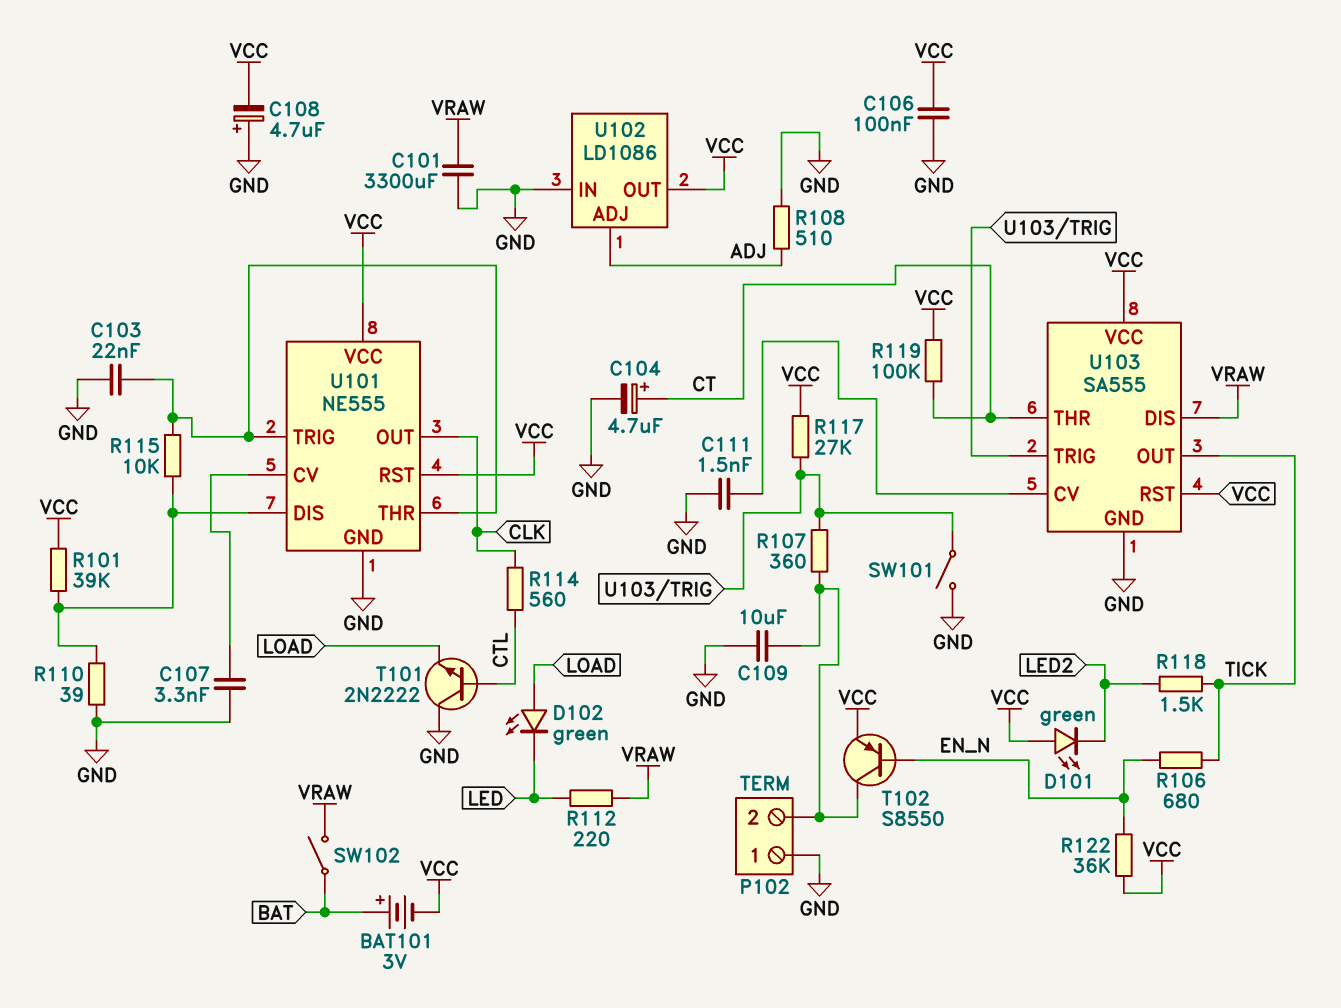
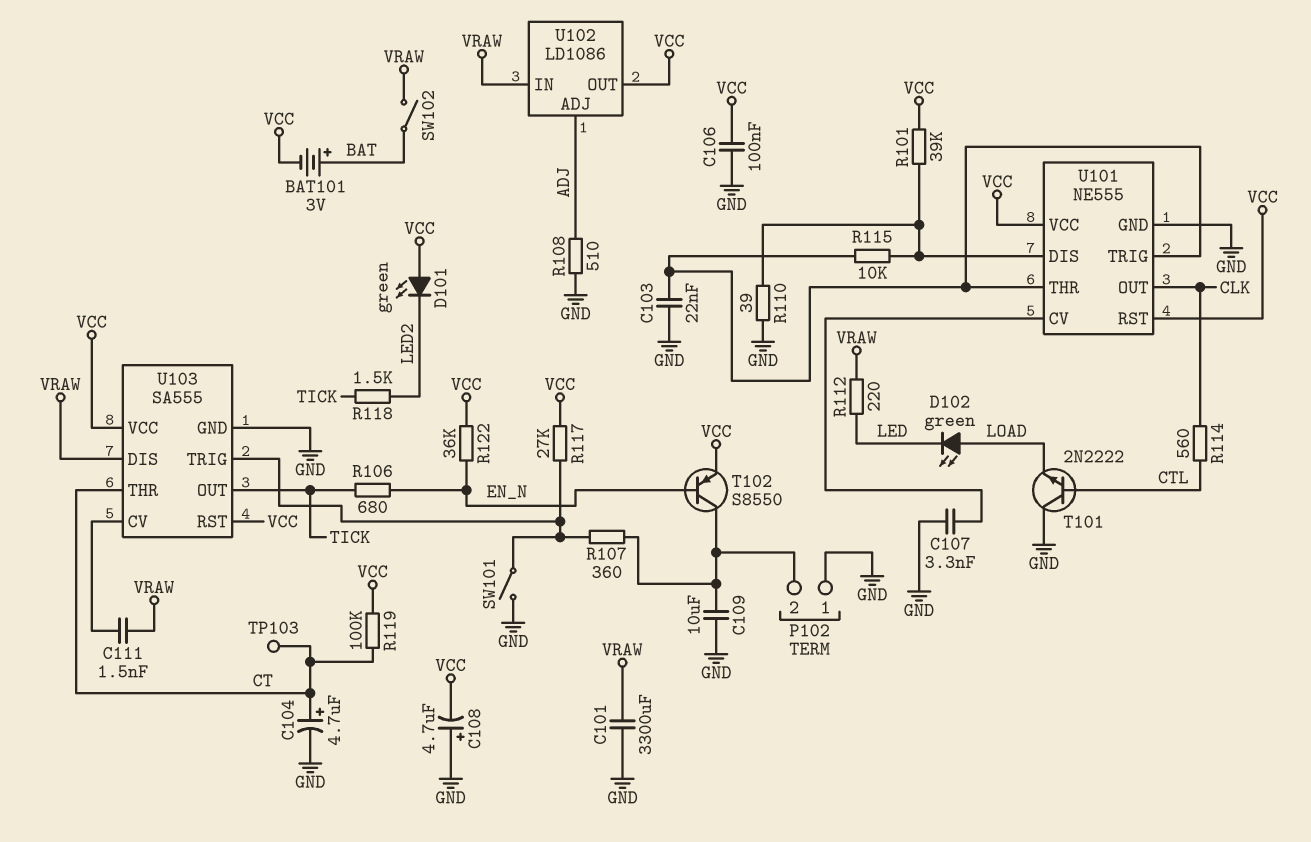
C111: 1.5nF (GND, U103/CV) -> 1.5nF (U103/CV, VRAW)
TP103: none -> test point (CT)
U102 pin IN: GND -> VRAW

